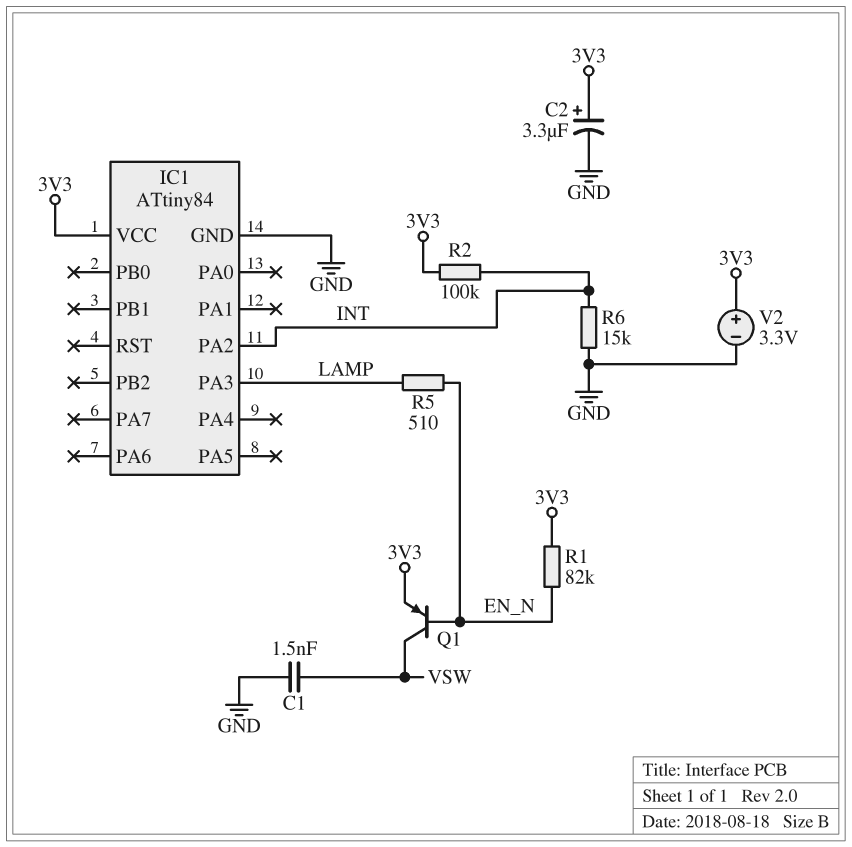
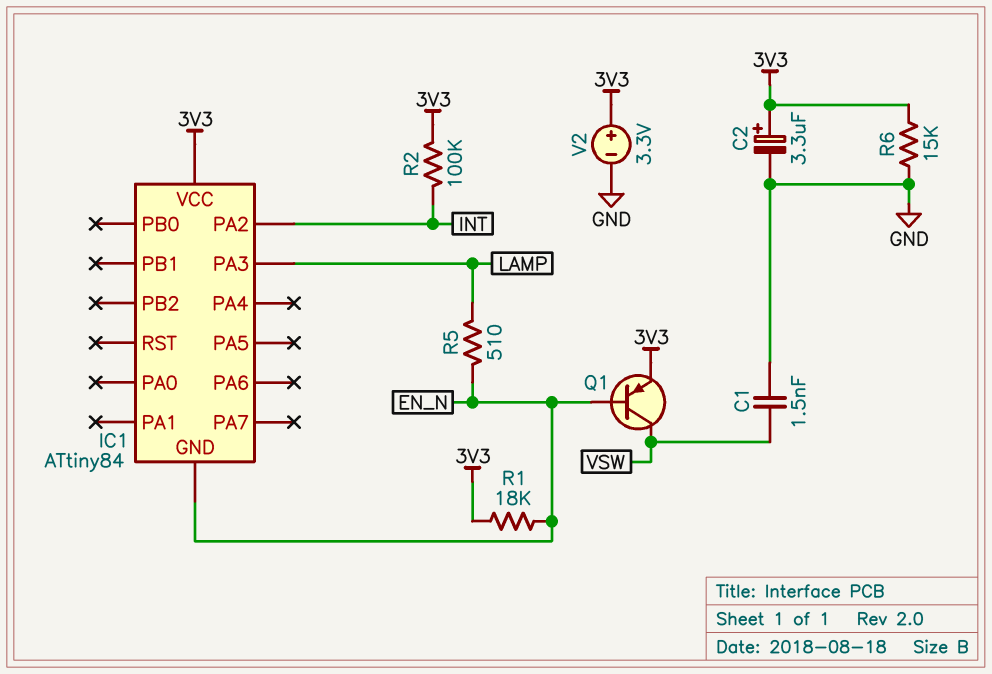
IC1 pin GND: GND -> EN_N
R1: 82k (3V3, EN_N) -> 18k (3V3, EN_N)
R6: 15k (GND, INT) -> 15k (3V3, GND)

